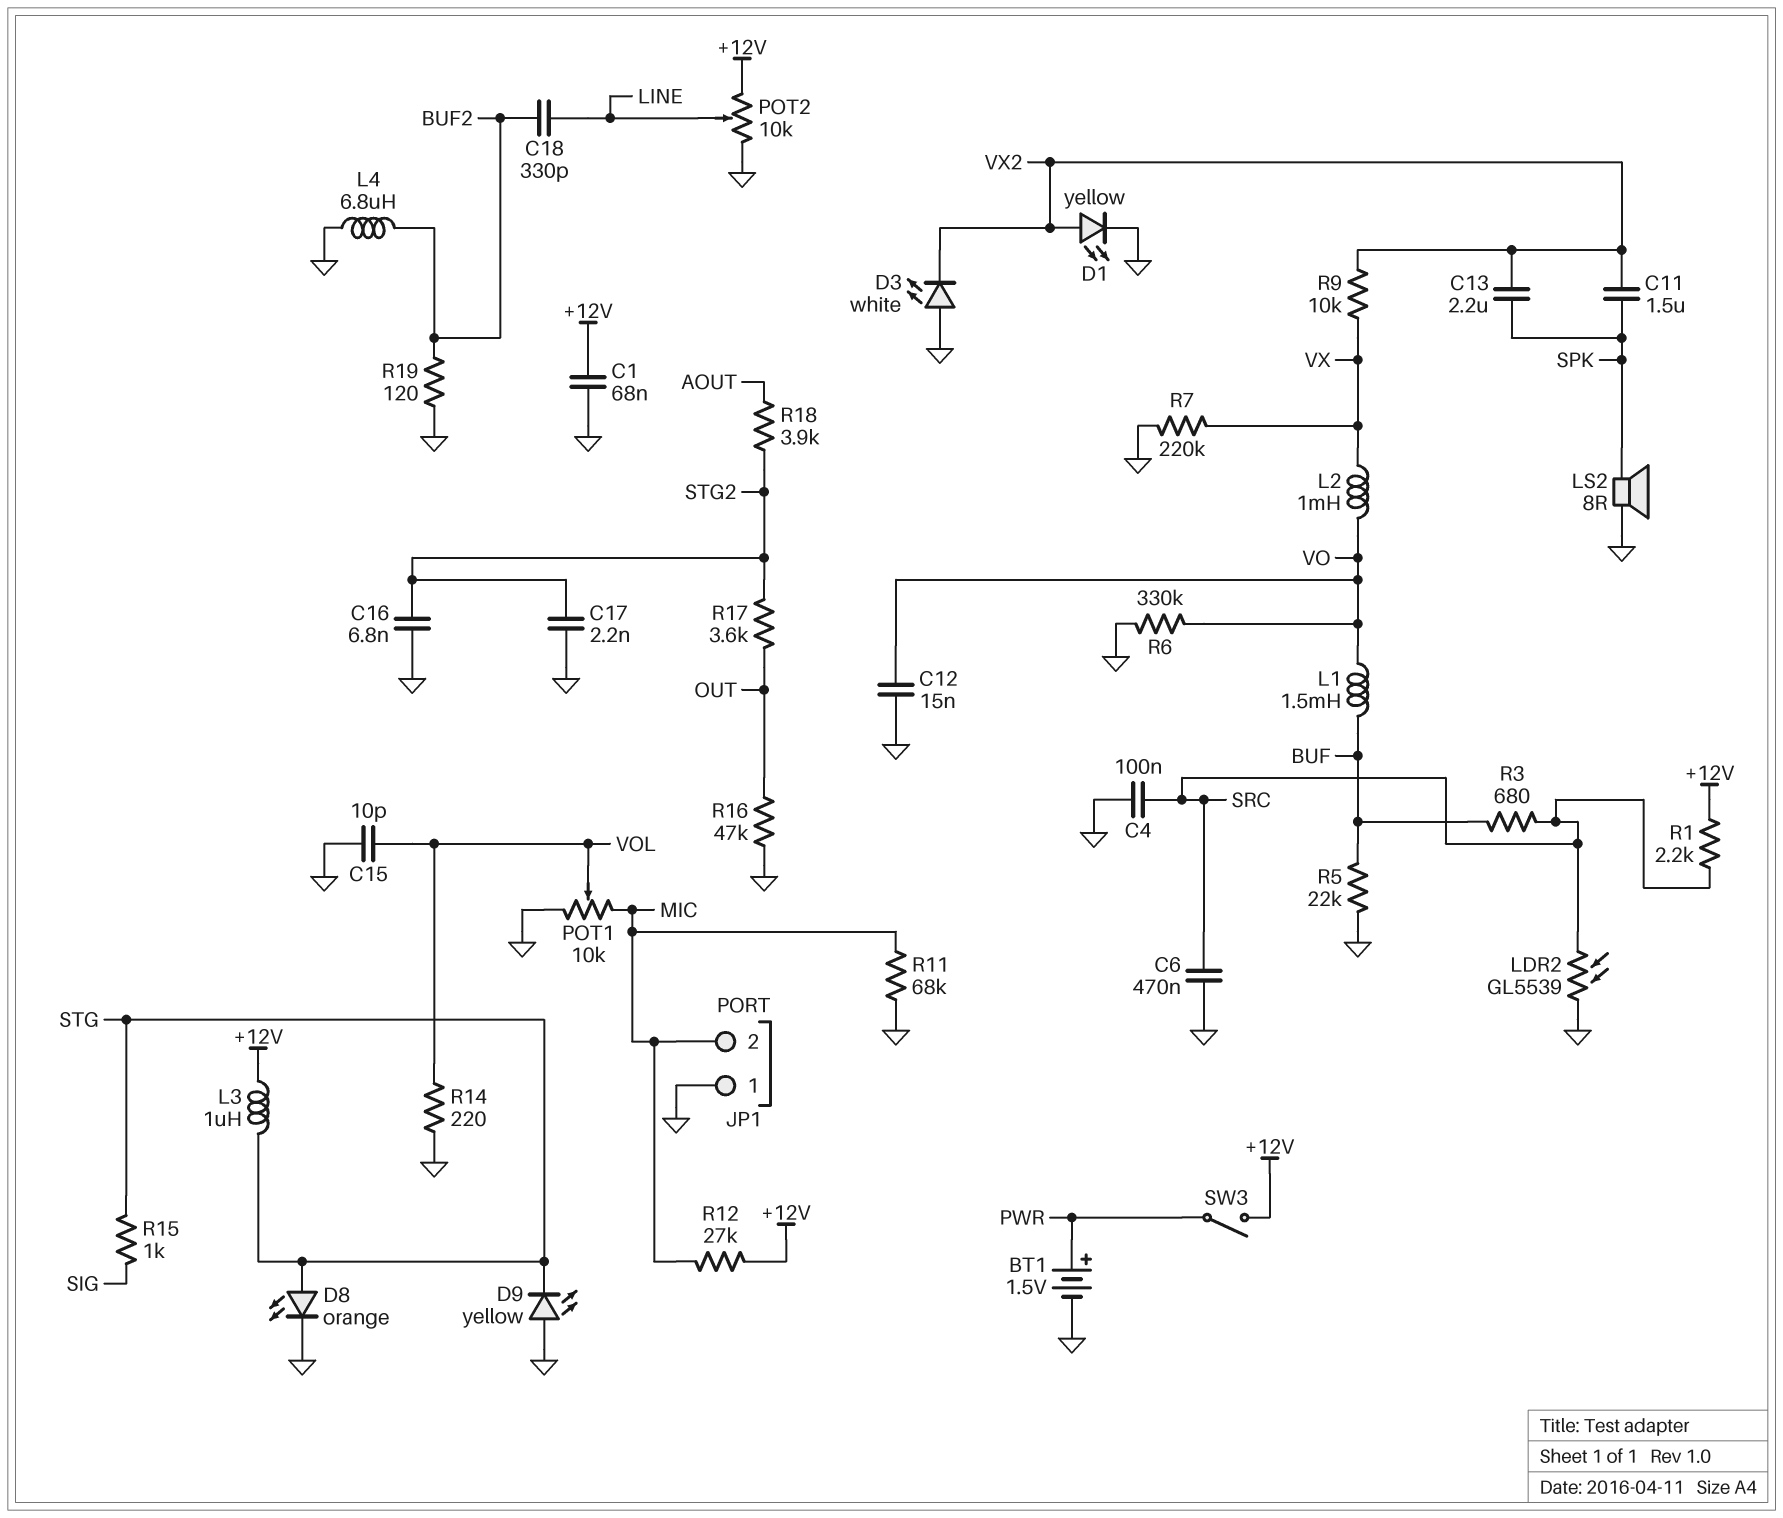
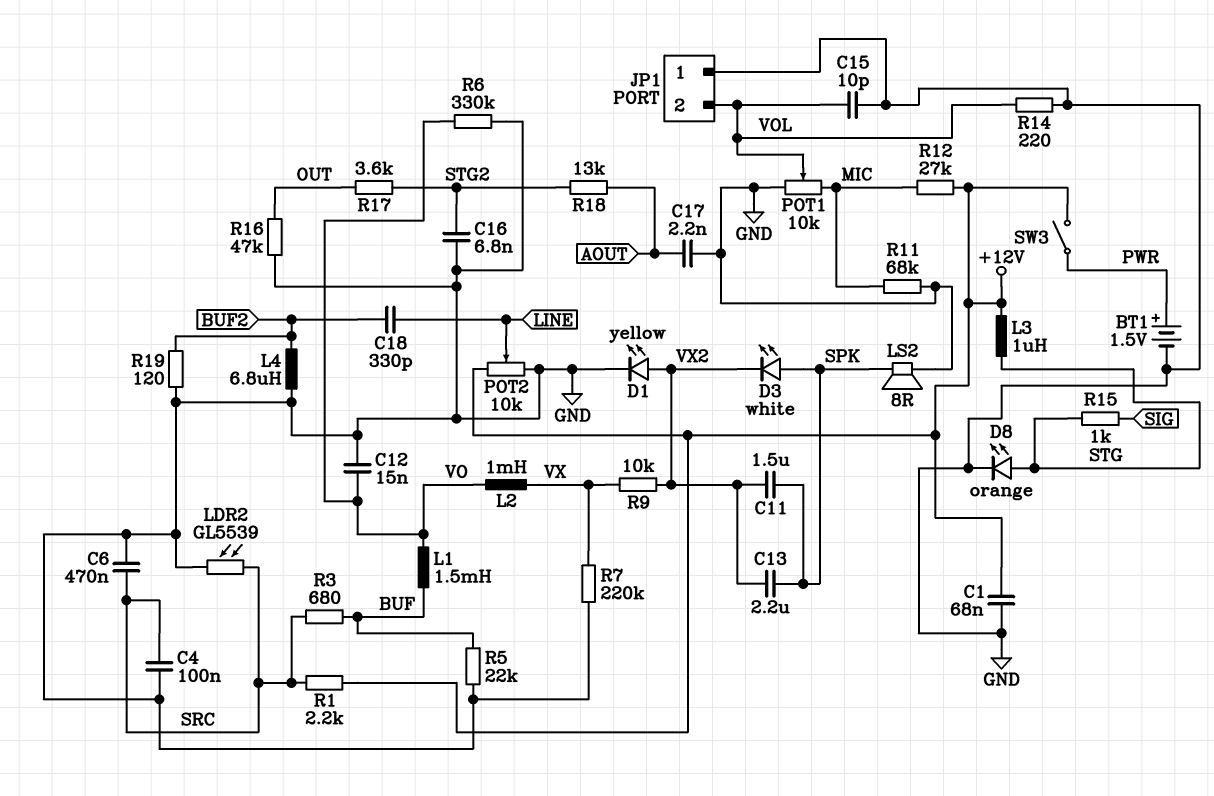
C17: 2.2nF (GND, STG2) -> 2.2nF (AOUT, GND)
D3: LED white (A GND, K VX2) -> LED white (A SPK, K VX2)
D9: LED yellow (A GND, K STG) -> none
JP1 pin 2: MIC -> VOL
R18: 3.9k (AOUT, STG2) -> 13k (AOUT, STG2)

